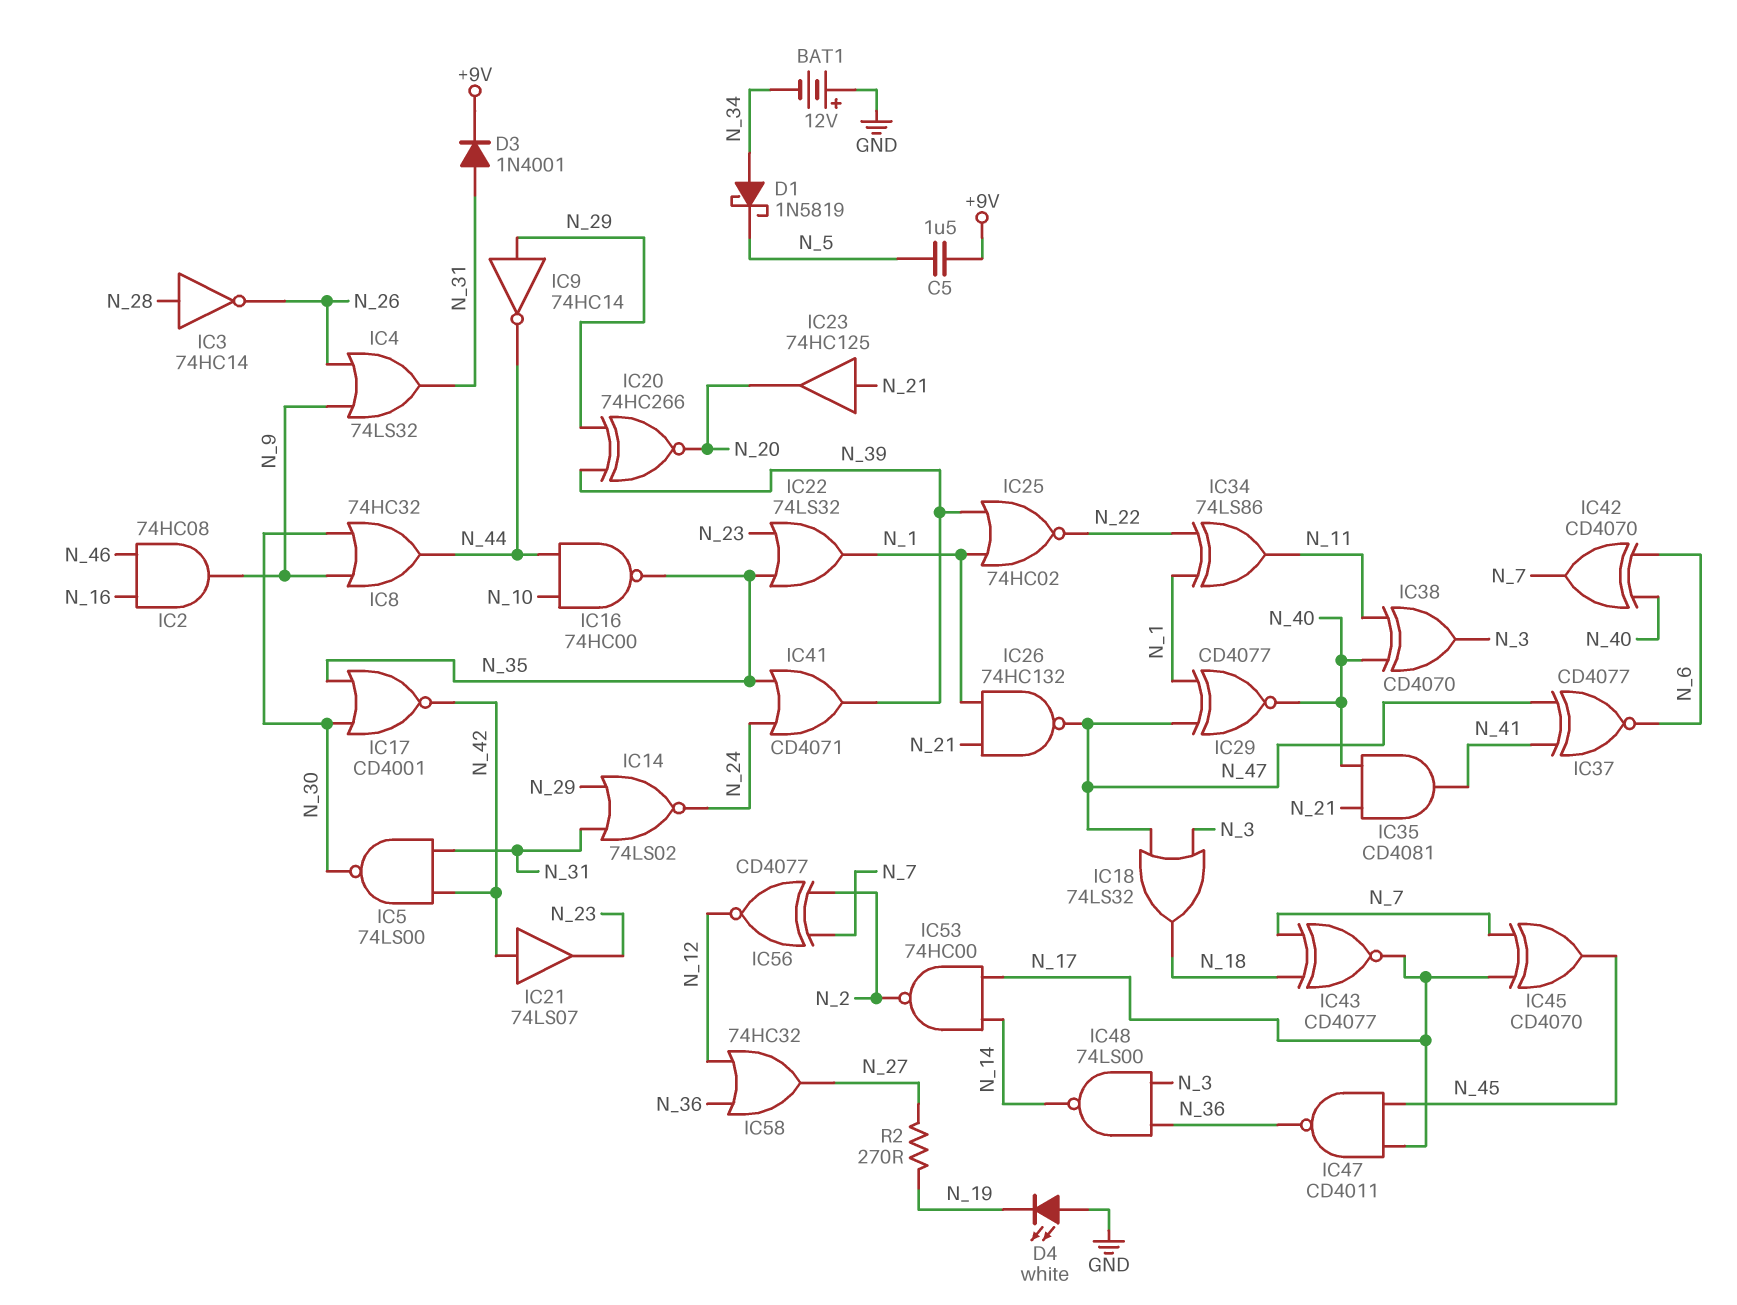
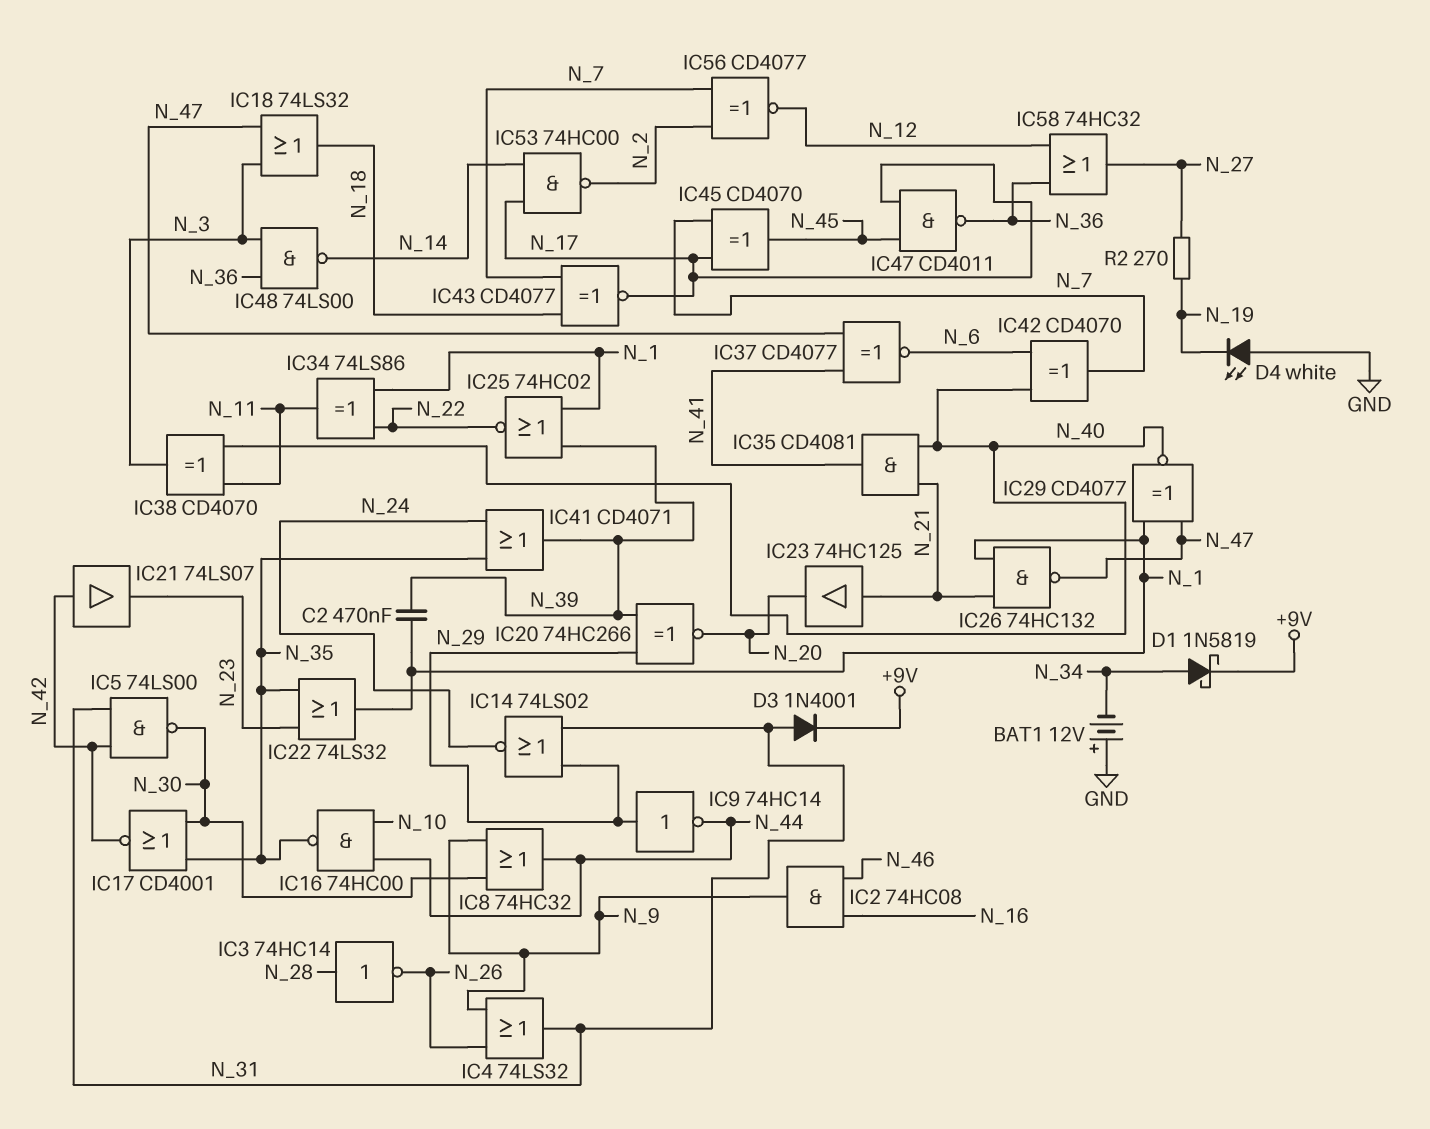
C2: none -> 470nF (N_1, N_39)
C5: 1.5uF (+9V, N_5) -> none
D1: schottky 1N5819 (A N_34, K N_5) -> schottky 1N5819 (A N_34, K +9V)

